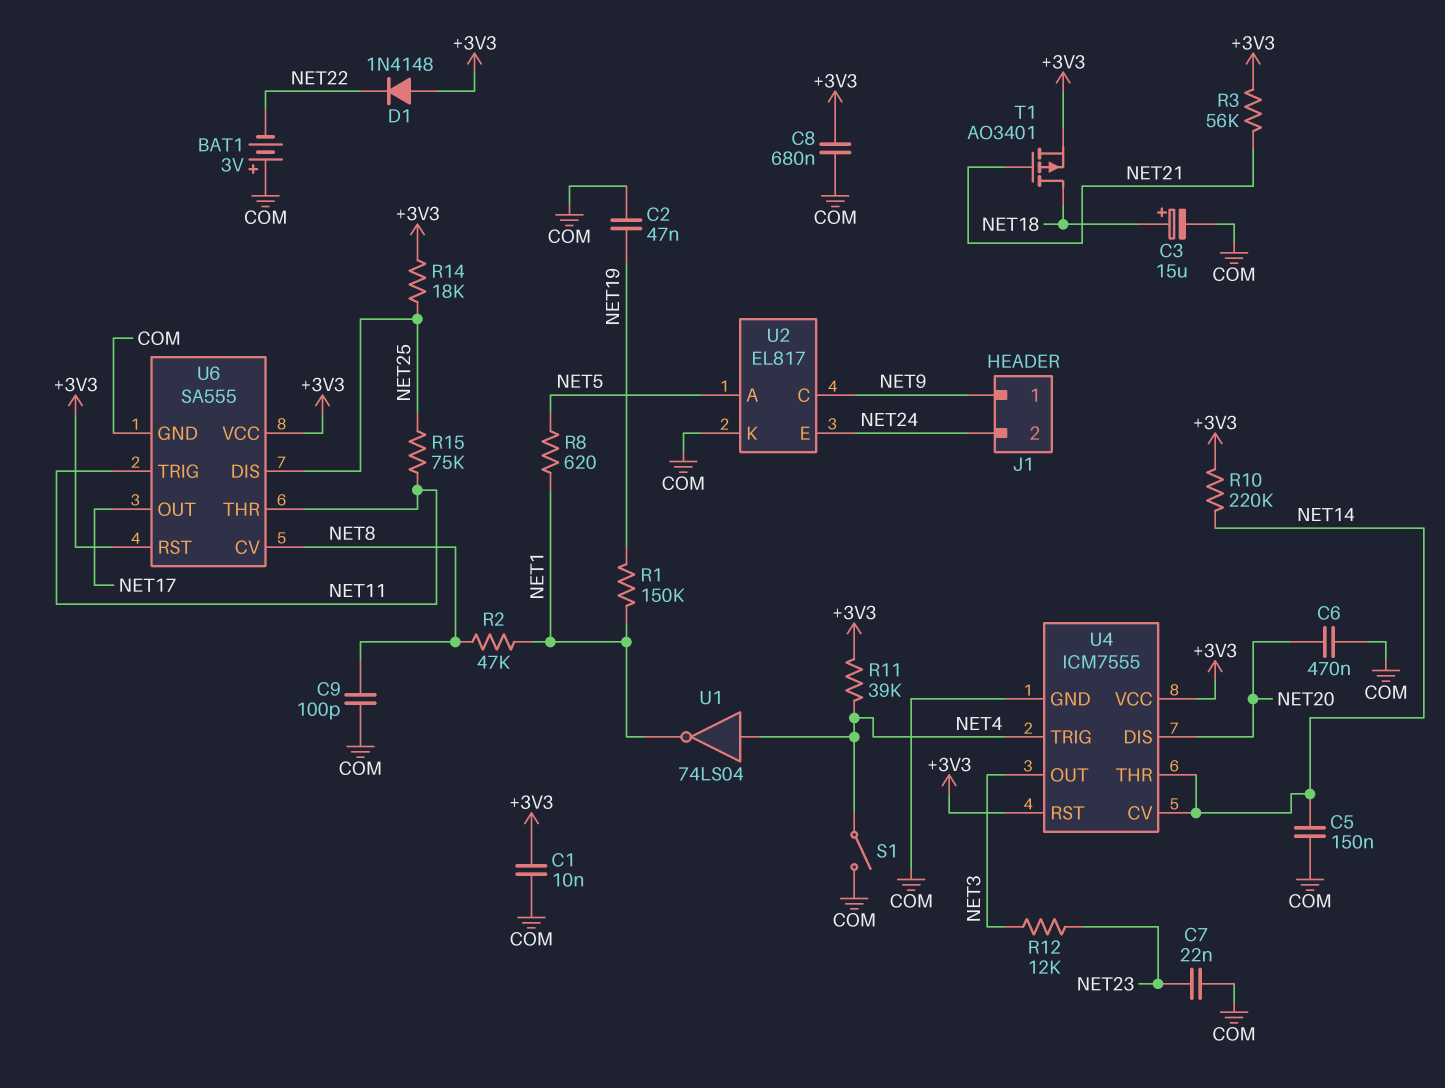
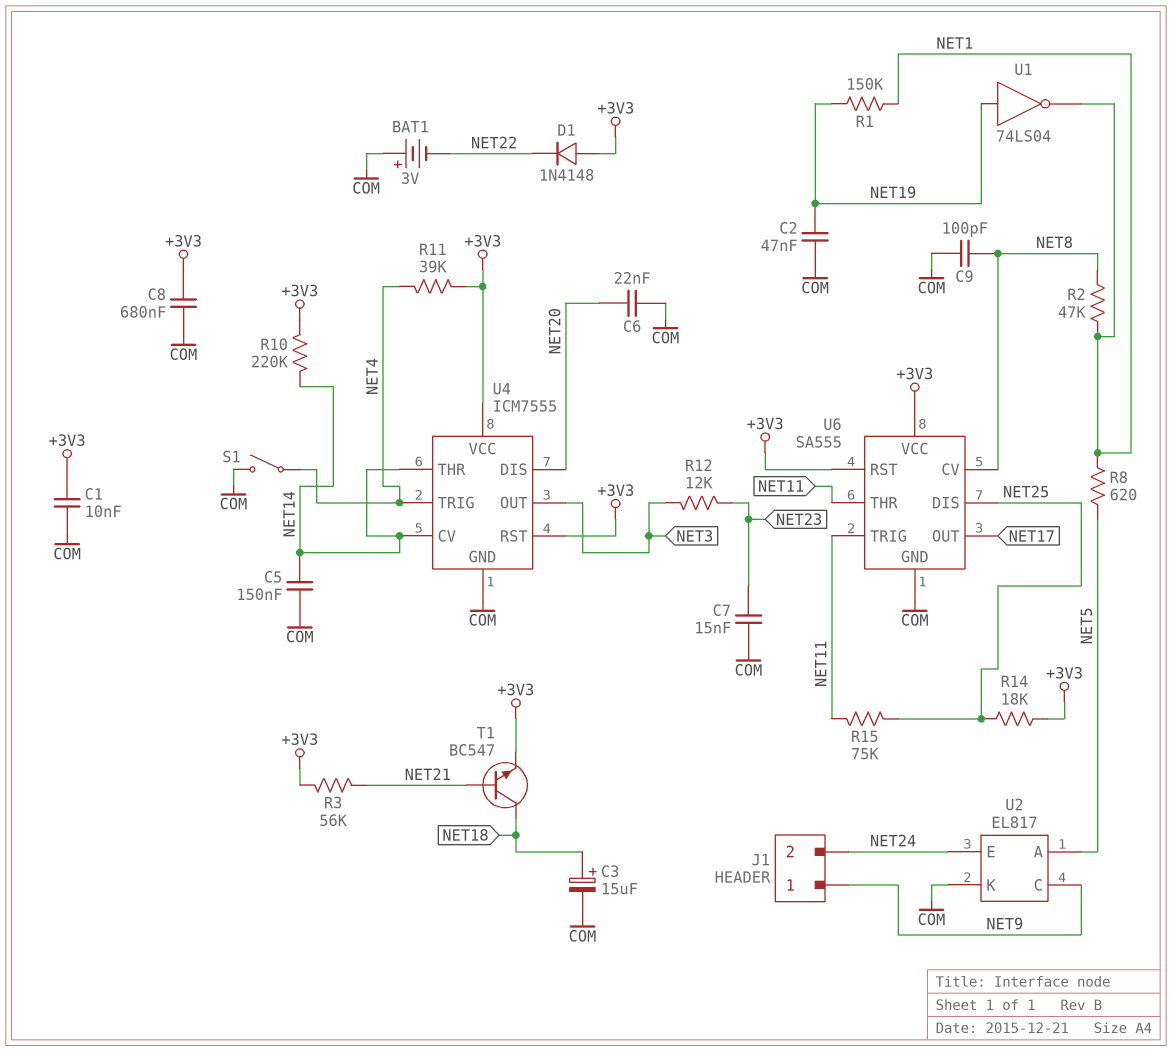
C6: 470nF (COM, NET20) -> 22nF (COM, NET20)
C7: 22nF (COM, NET23) -> 15nF (COM, NET23)
T1: PMOS AO3401 (G NET21, D NET18, S +3V3) -> NPN BC547 (B NET21, C NET18, E +3V3)
U1: NOT 74LS04 (in NET4, out NET1) -> NOT 74LS04 (in NET19, out NET1)

